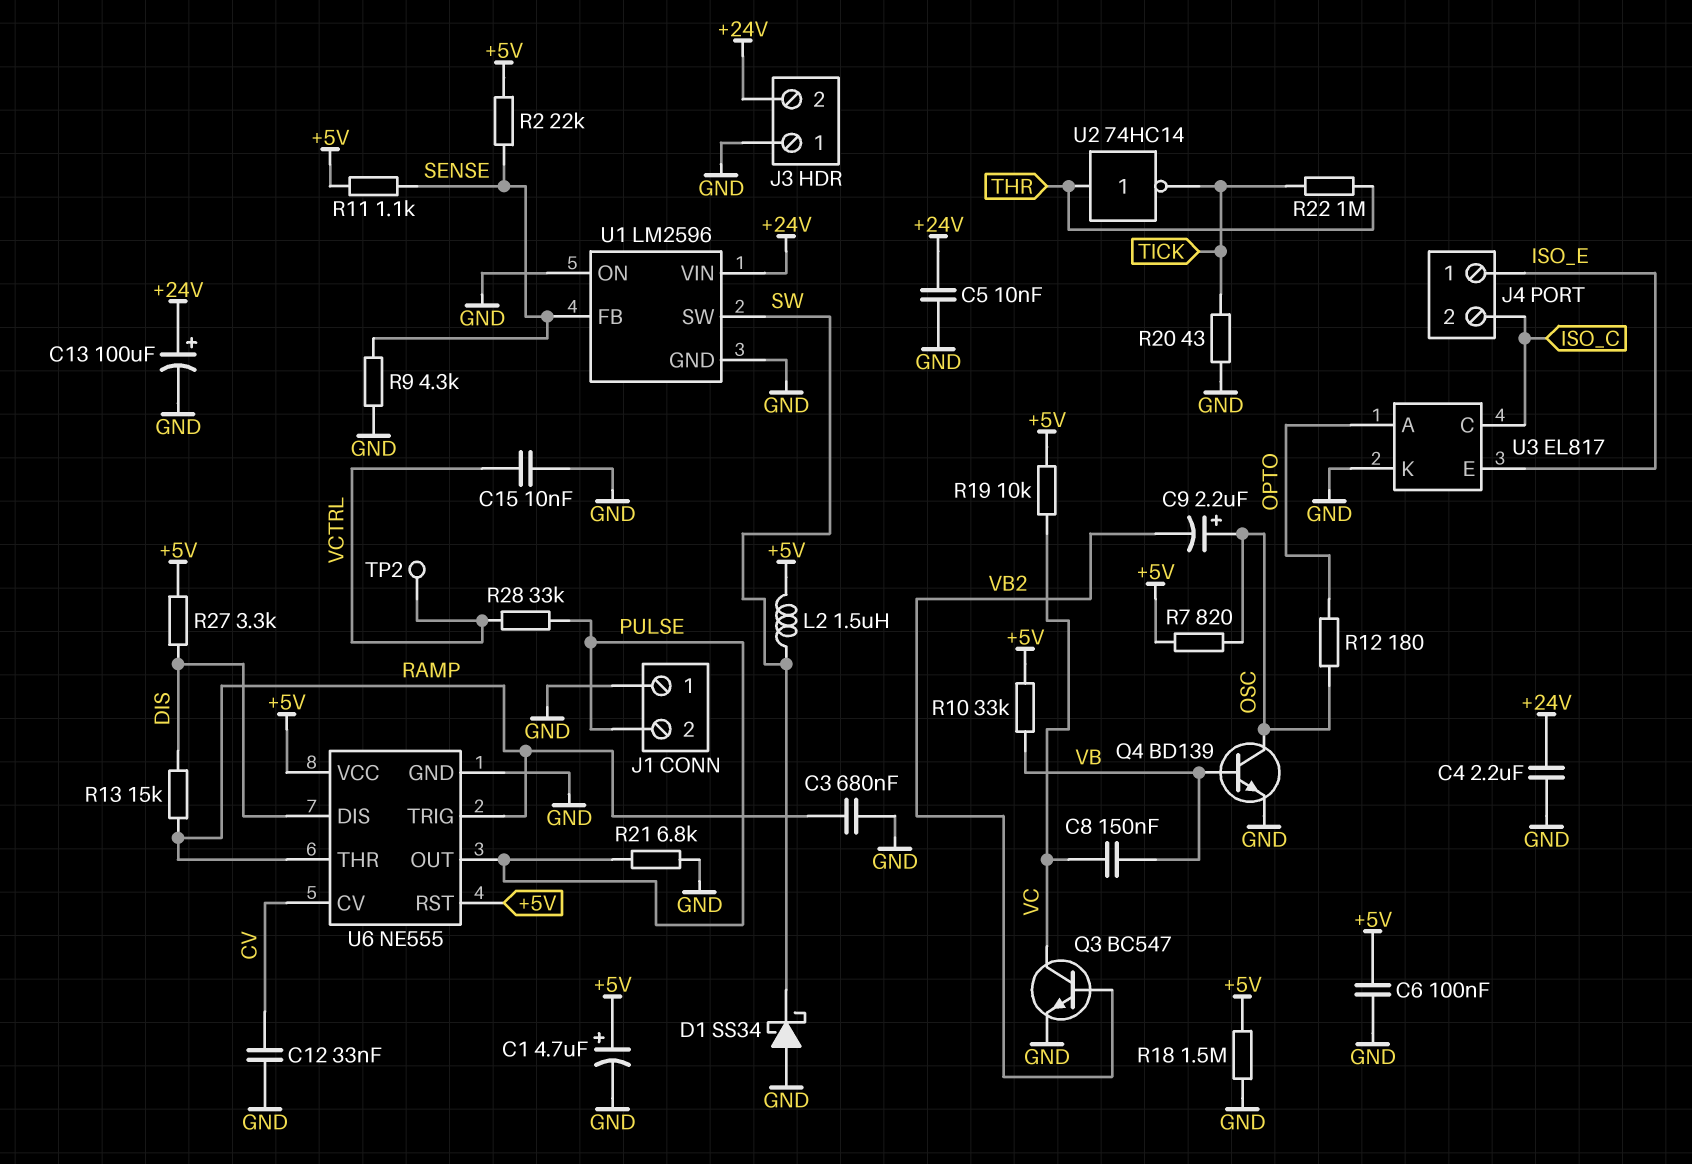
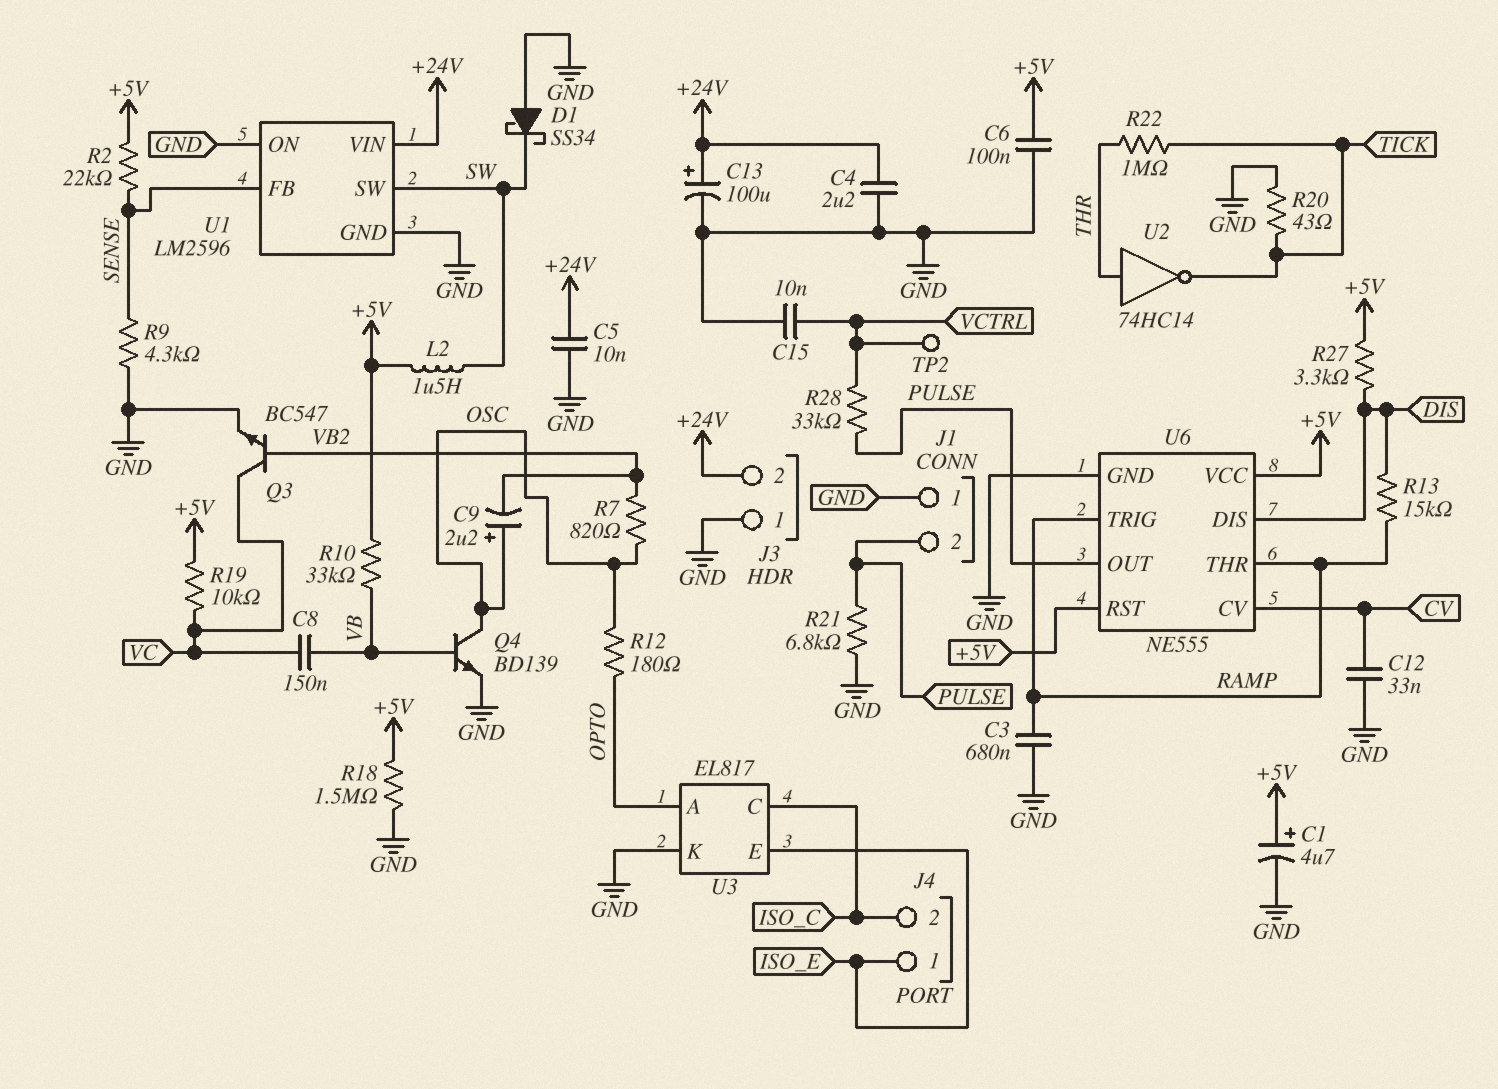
R7: 820 (+5V, OSC) -> 820 (OSC, VB2)
R11: 1.1k (+5V, SENSE) -> none

